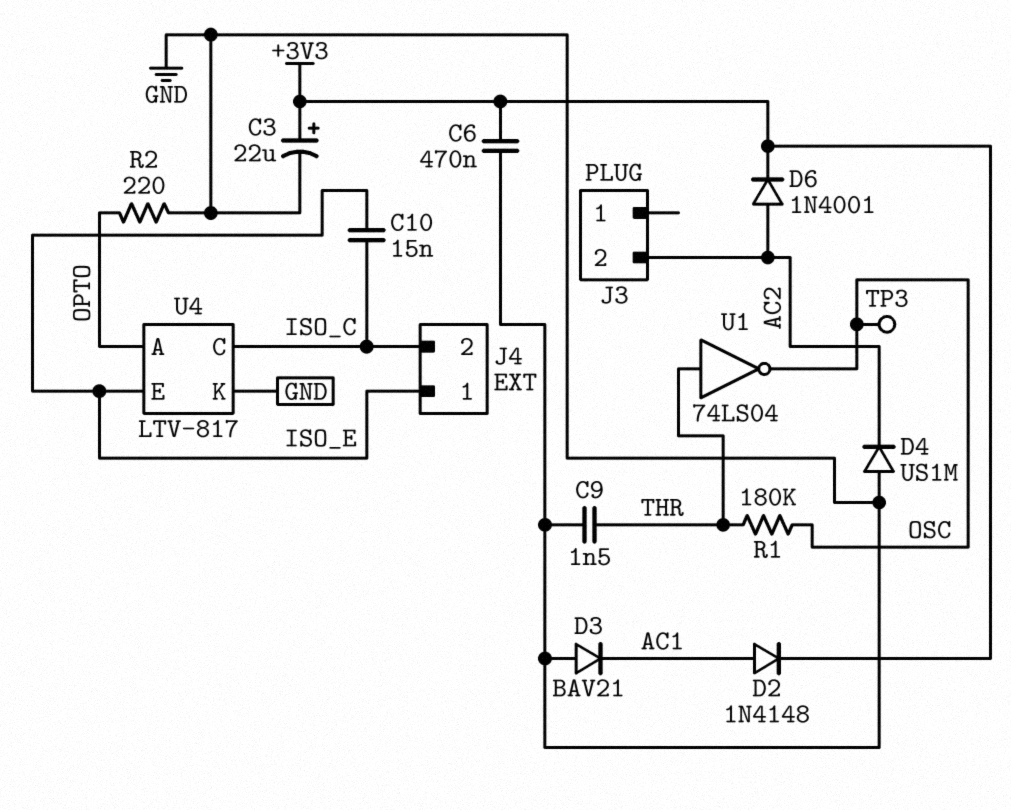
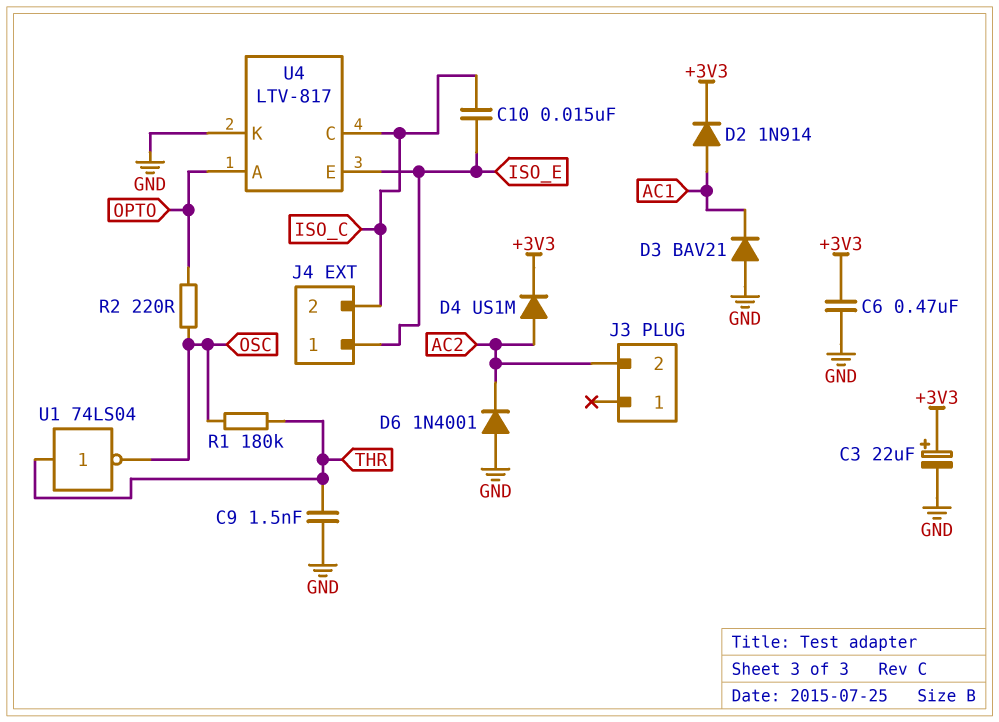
D2: diode 1N4148 (A AC1, K +3V3) -> diode 1N914 (A AC1, K +3V3)
D4: diode US1M (A GND, K AC2) -> diode US1M (A AC2, K +3V3)
D6: diode 1N4001 (A AC2, K +3V3) -> diode 1N4001 (A GND, K AC2)
R2: 220 (GND, OPTO) -> 220 (OPTO, OSC)
TP3: test point (OSC) -> none

